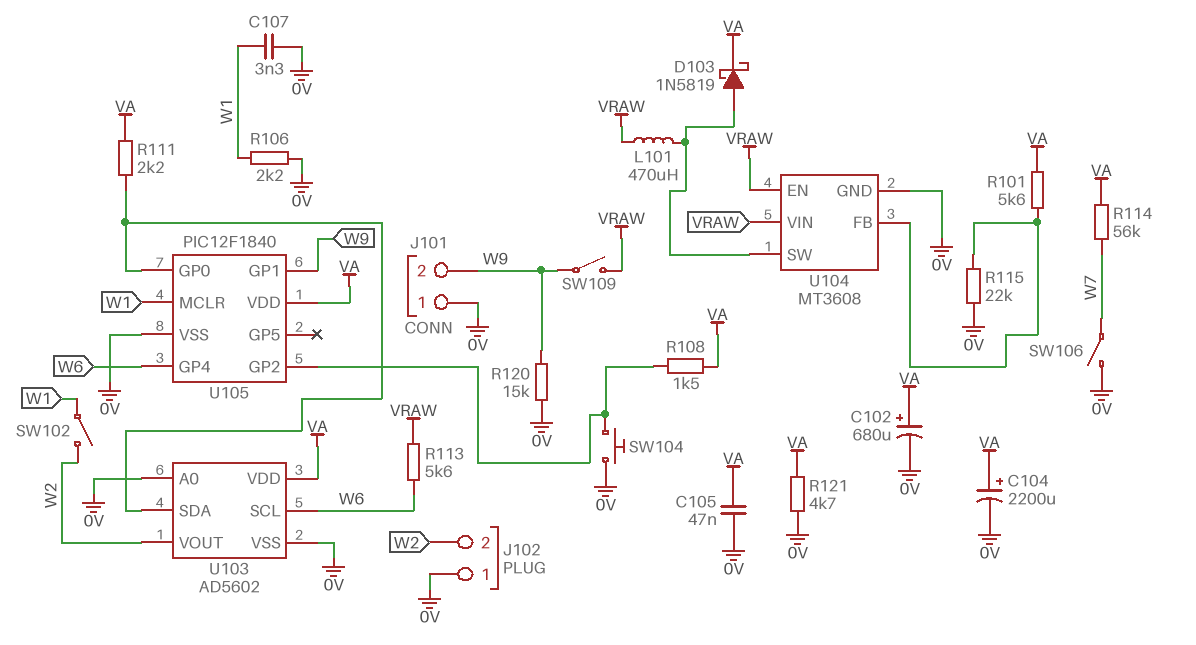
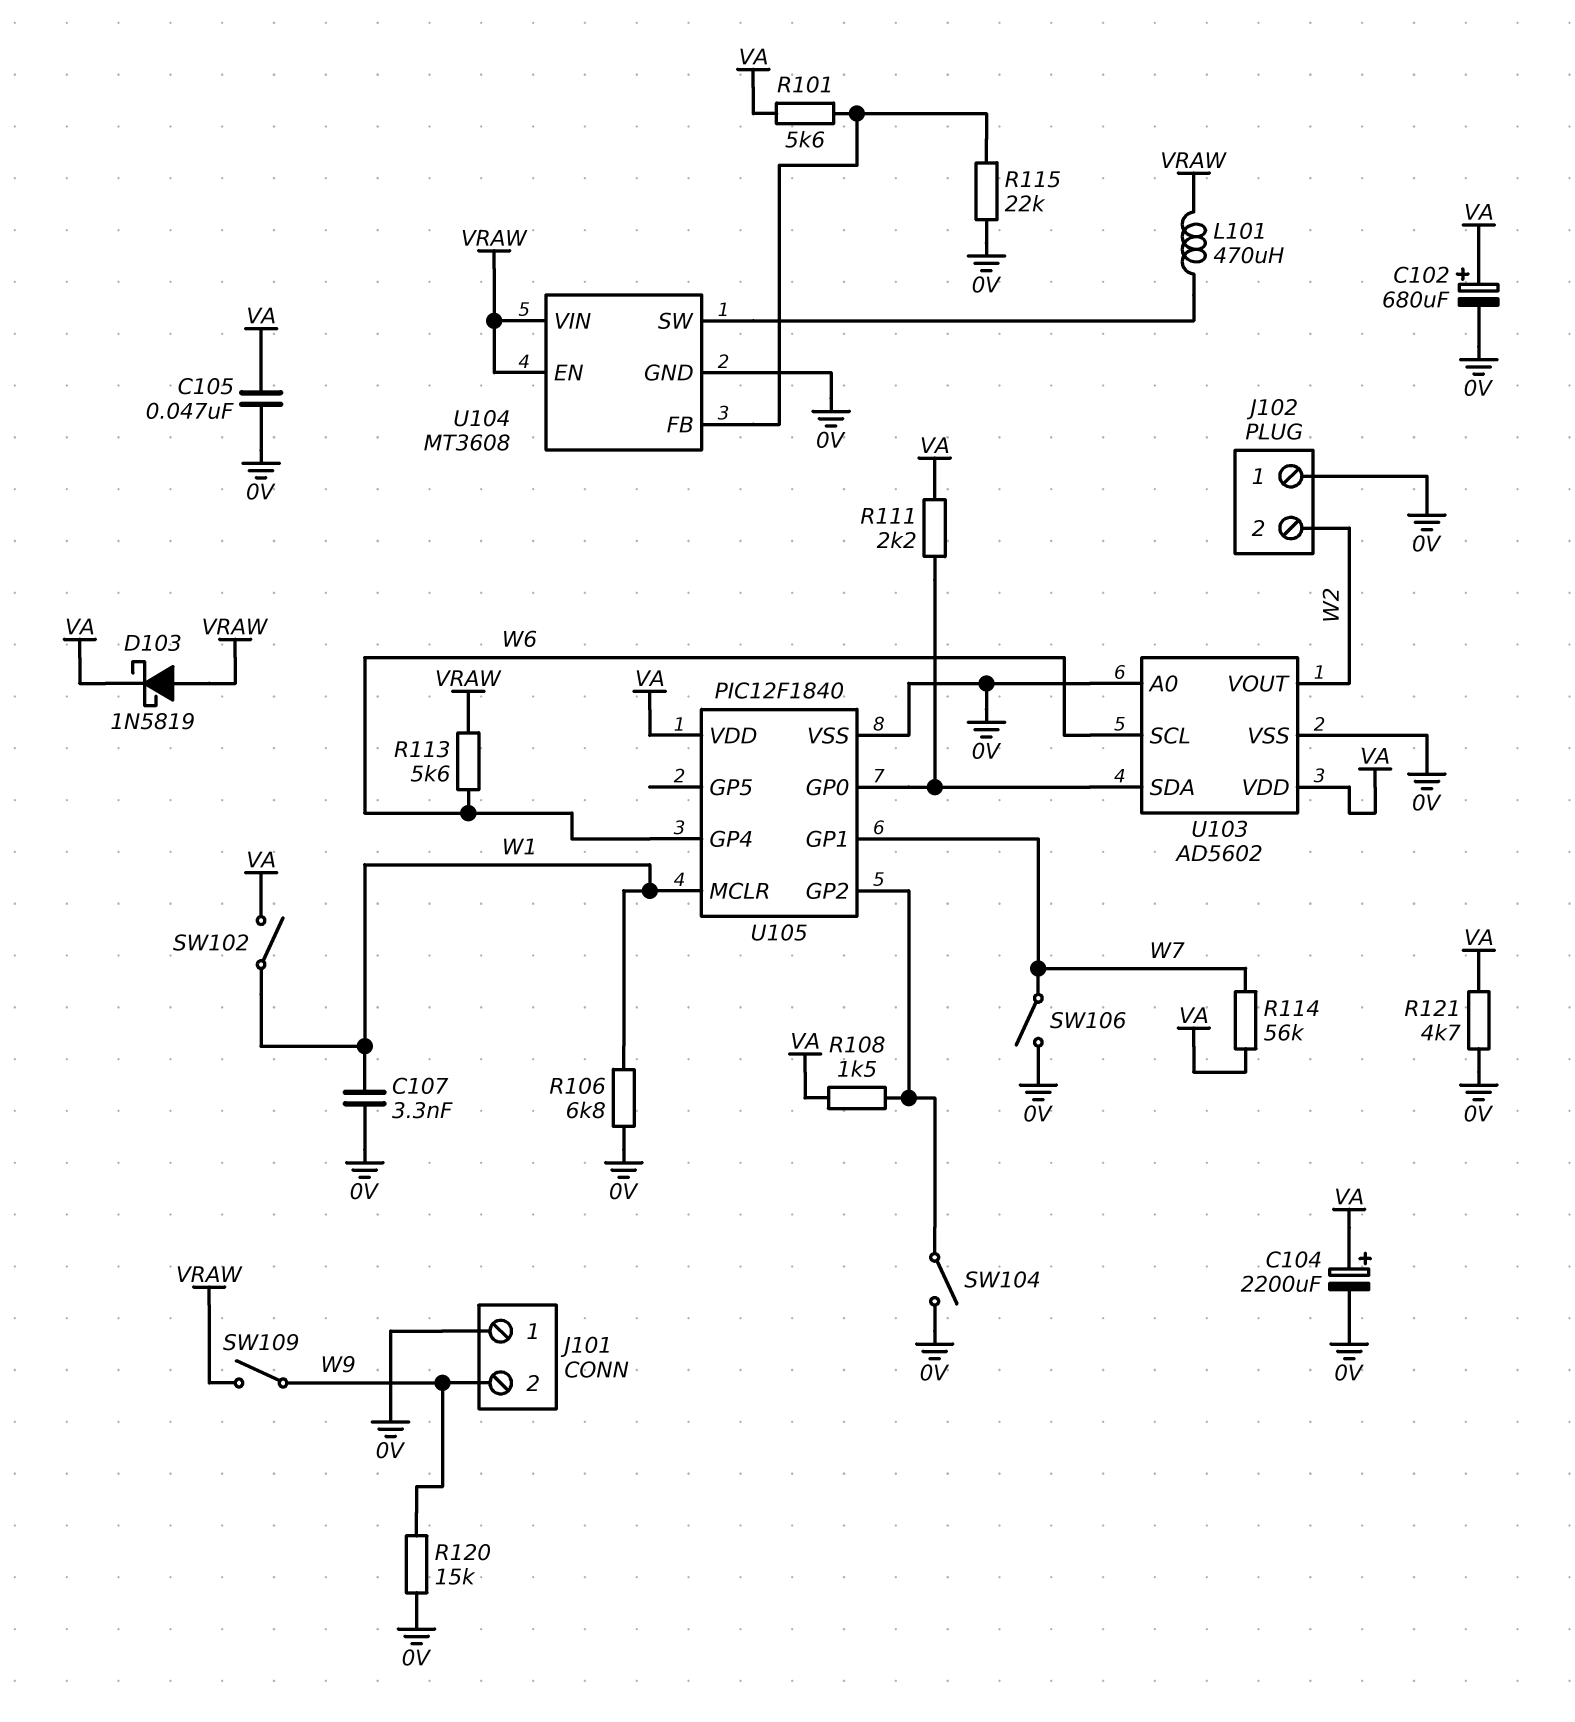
D103: schottky 1N5819 (A U104/SW, K VA) -> schottky 1N5819 (A VRAW, K VA)
R106: 2.2k (0V, W1) -> 6.8k (0V, W1)
SW102: switch (W1, W2) -> switch (VA, W1)
SW104: button (0V, U105/GP2) -> switch (0V, U105/GP2)
U105 pin GP1: W9 -> W7

